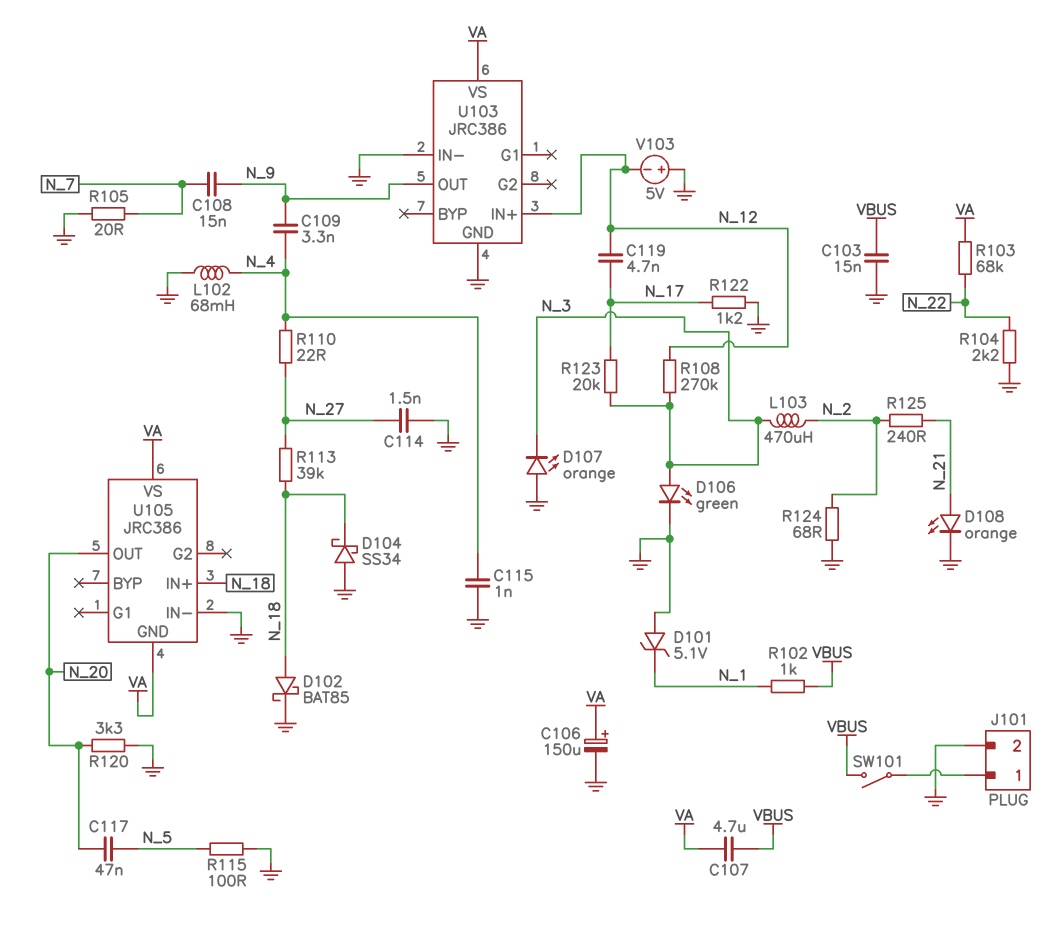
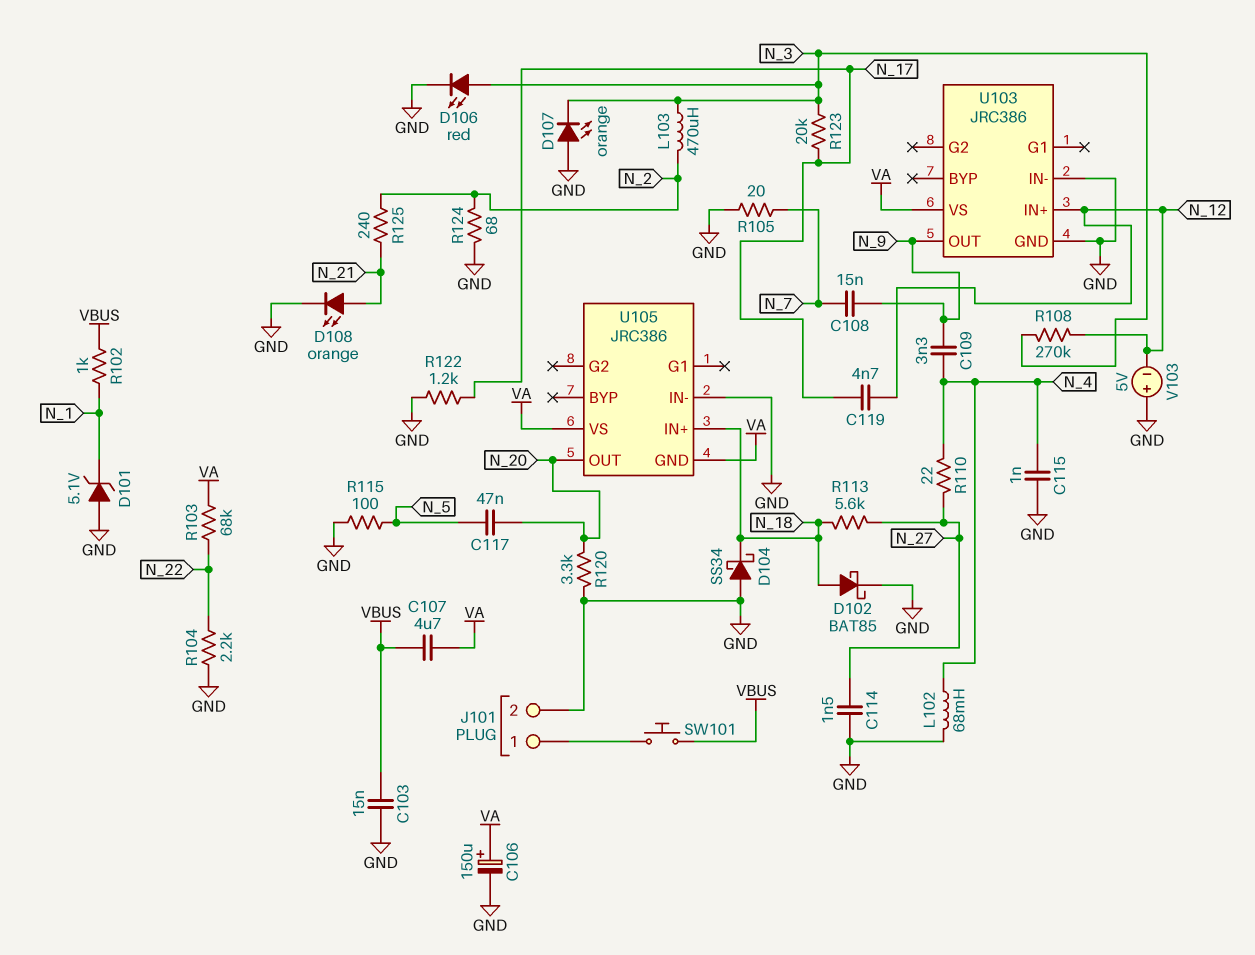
D106: LED green (A N_3, K GND) -> LED red (A N_3, K GND)
R113: 39k (N_18, N_27) -> 5.6k (N_18, N_27)
SW101: switch (J101/1, VBUS) -> button (J101/1, VBUS)

